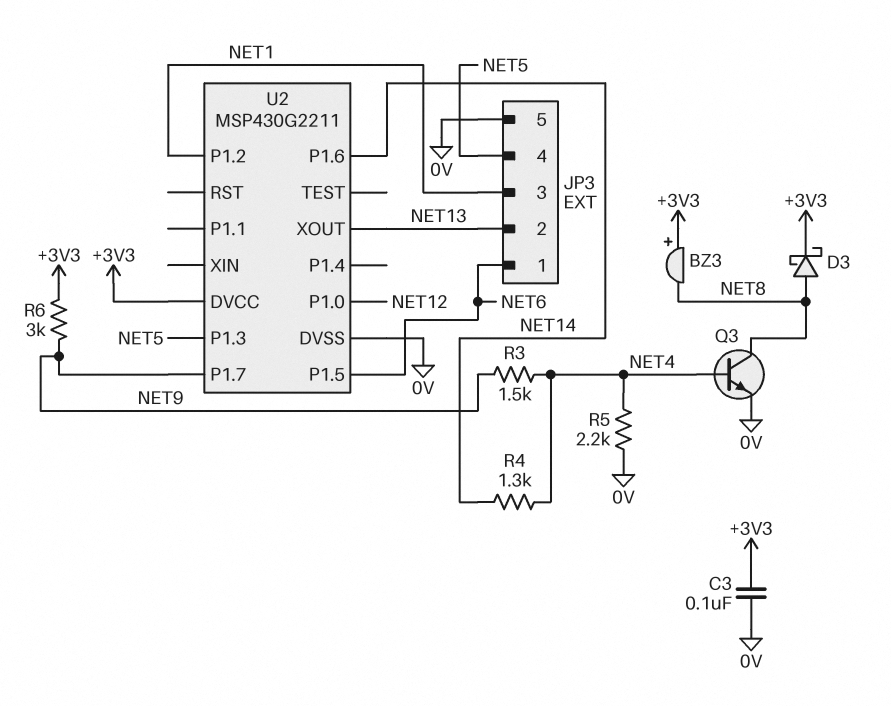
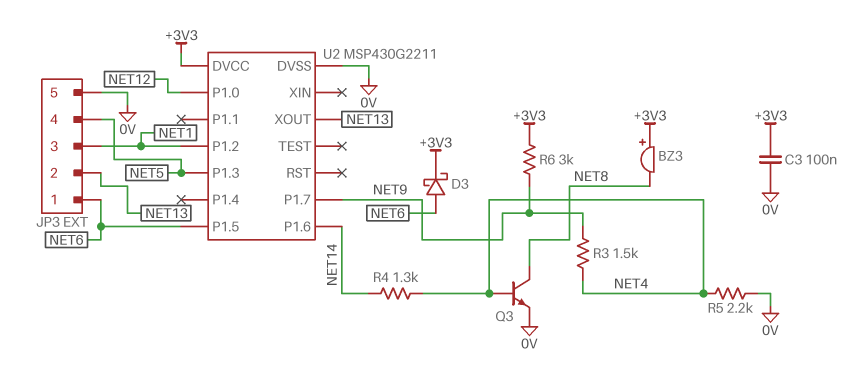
D3: schottky (A NET8, K +3V3) -> schottky (A NET6, K +3V3)

